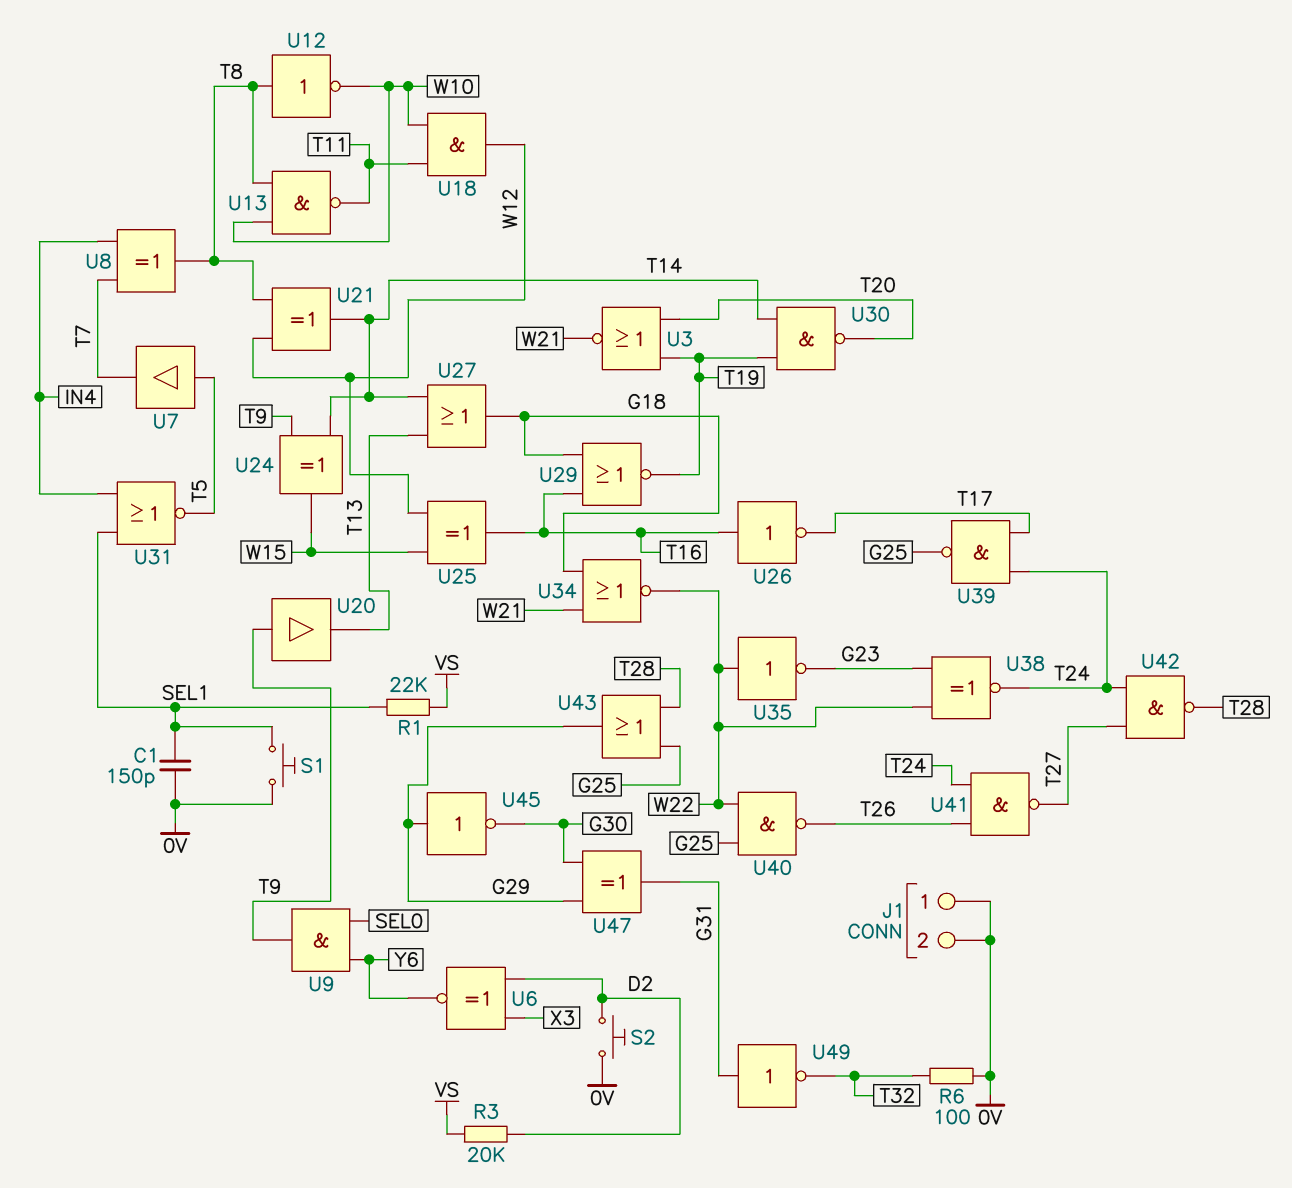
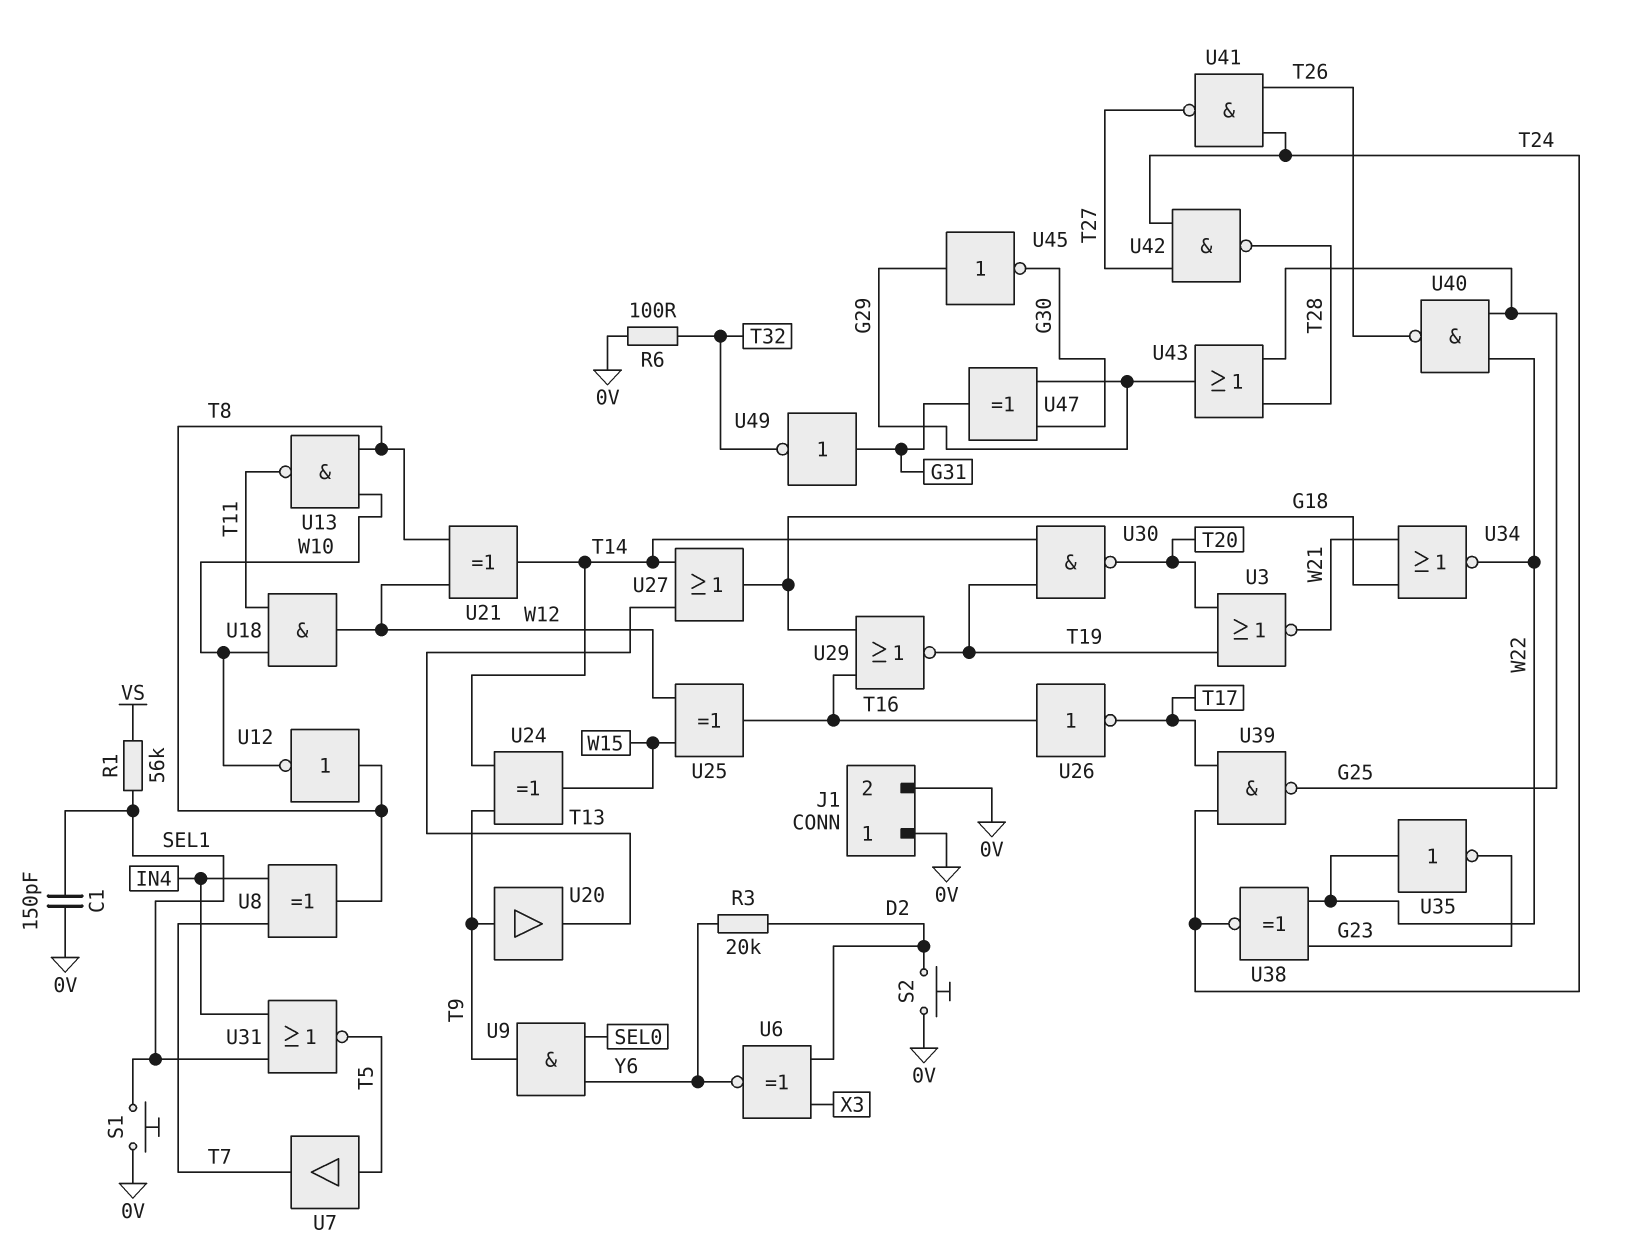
R1: 22k (SEL1, VS) -> 56k (SEL1, VS)
R3: 20k (D2, VS) -> 20k (D2, Y6)

